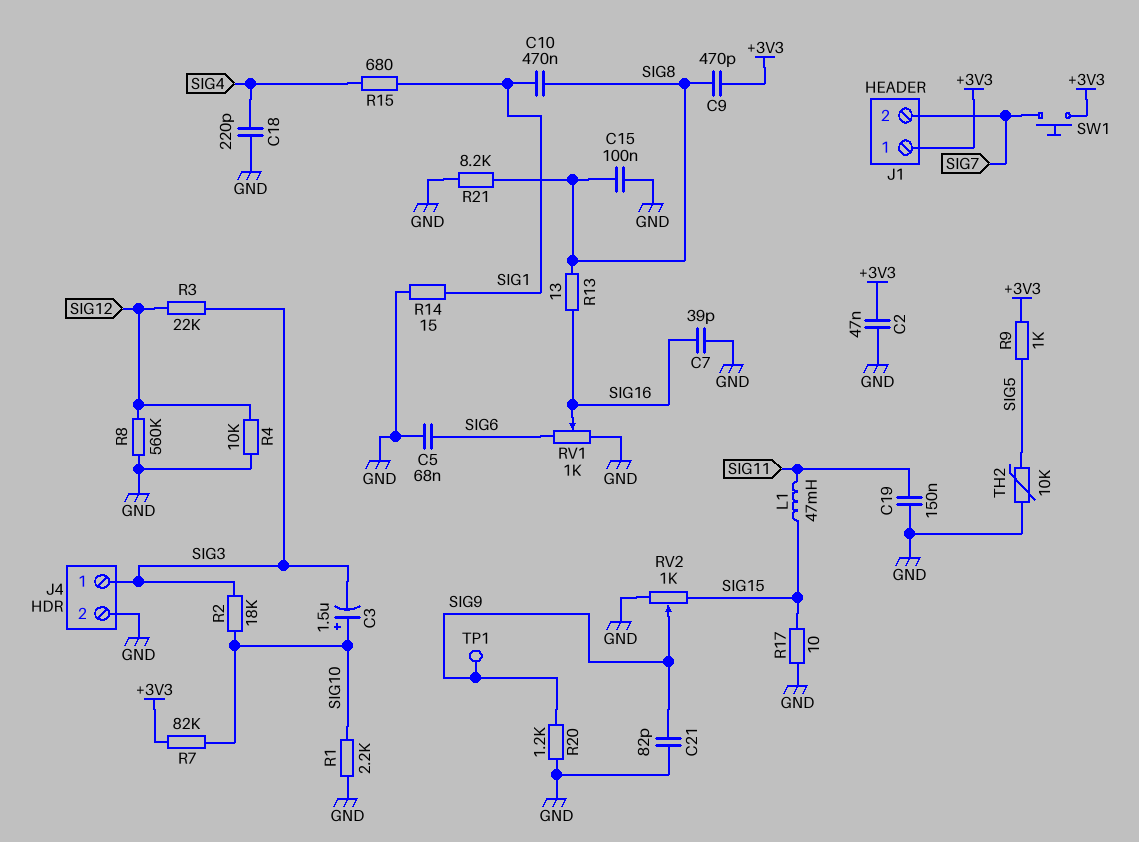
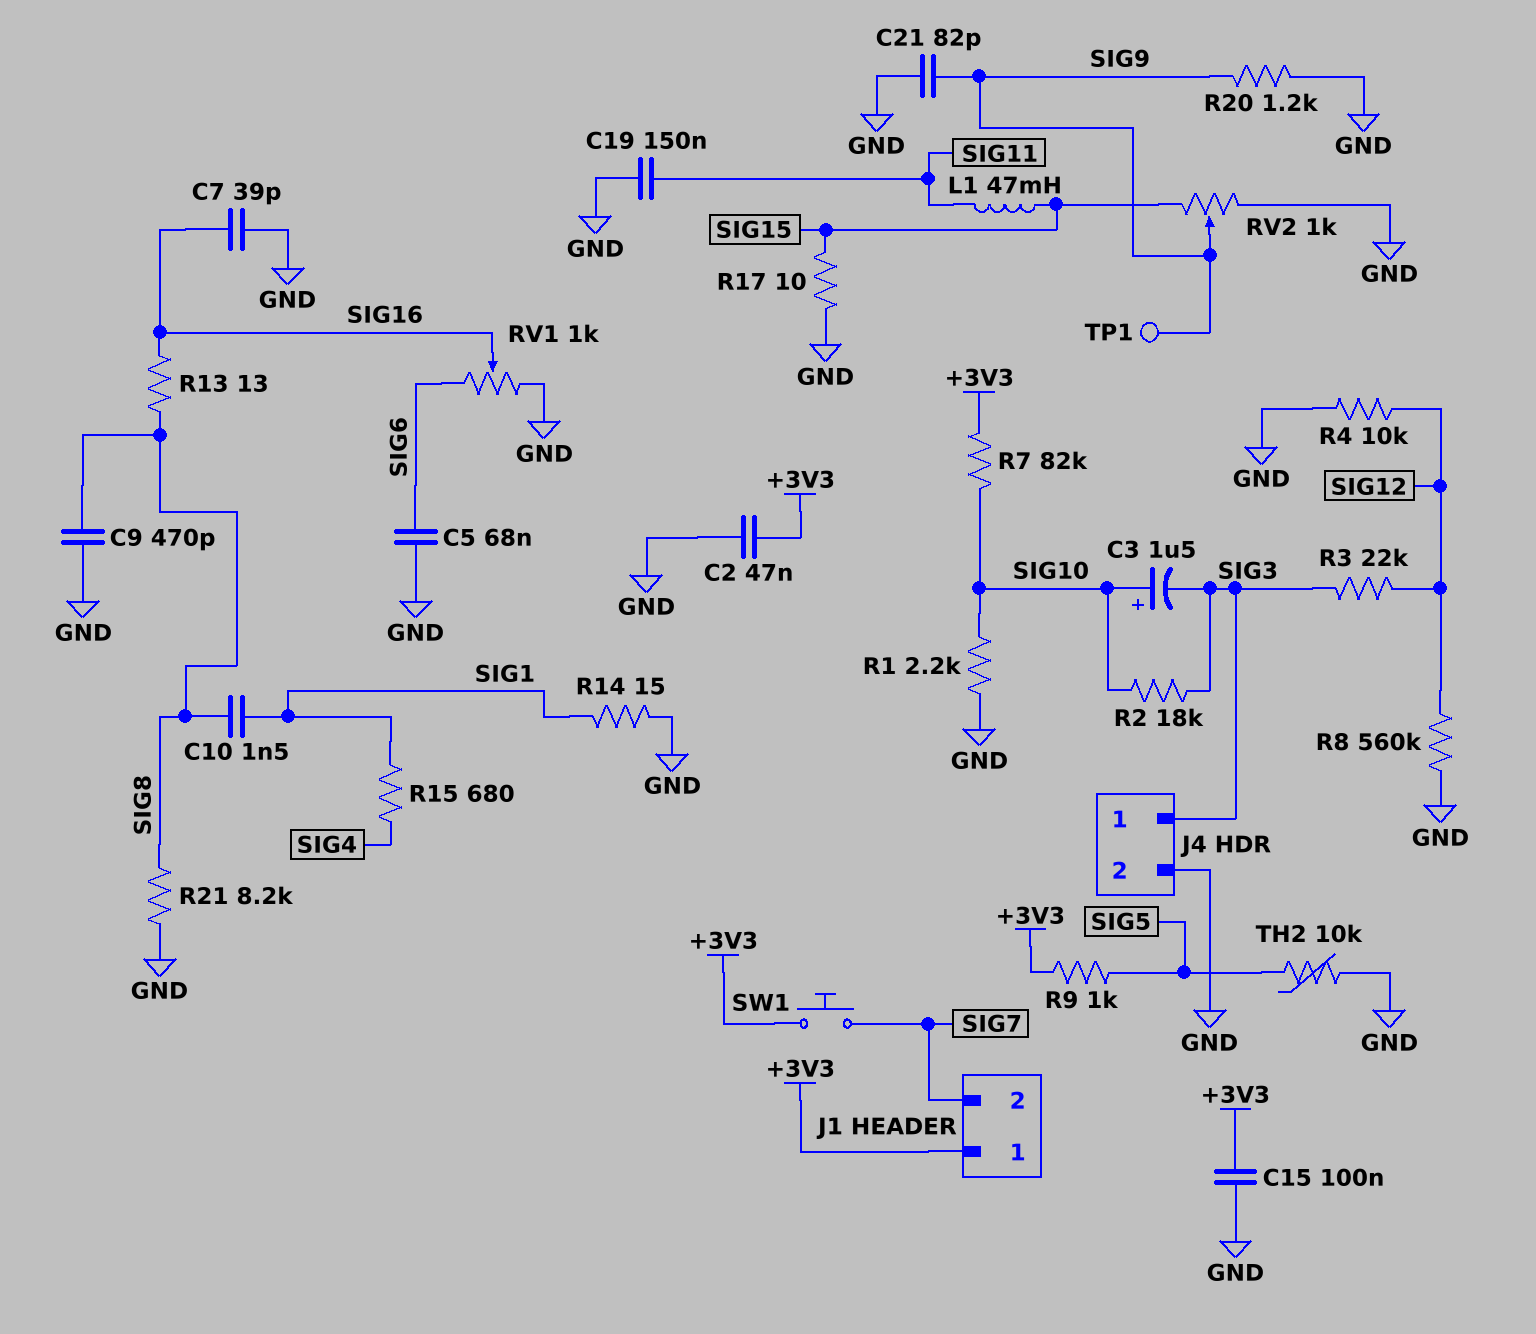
C9: 470pF (+3V3, SIG8) -> 470pF (GND, SIG8)
C10: 470nF (SIG1, SIG8) -> 1.5nF (SIG1, SIG8)
C15: 100nF (GND, SIG8) -> 100nF (+3V3, GND)
C18: 220pF (GND, SIG4) -> none

